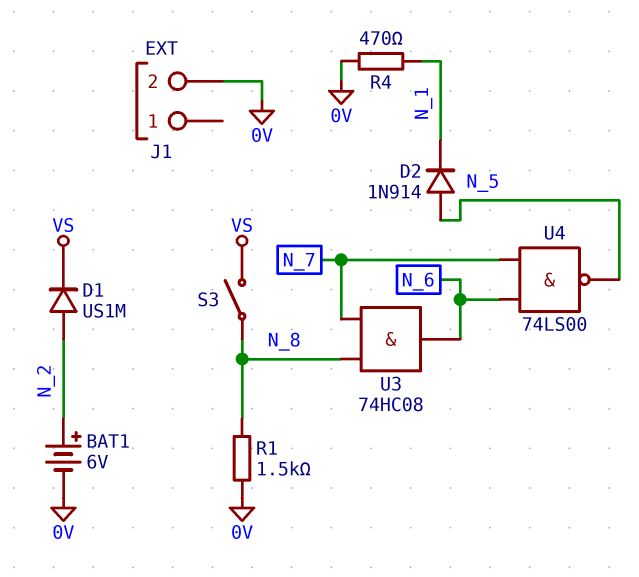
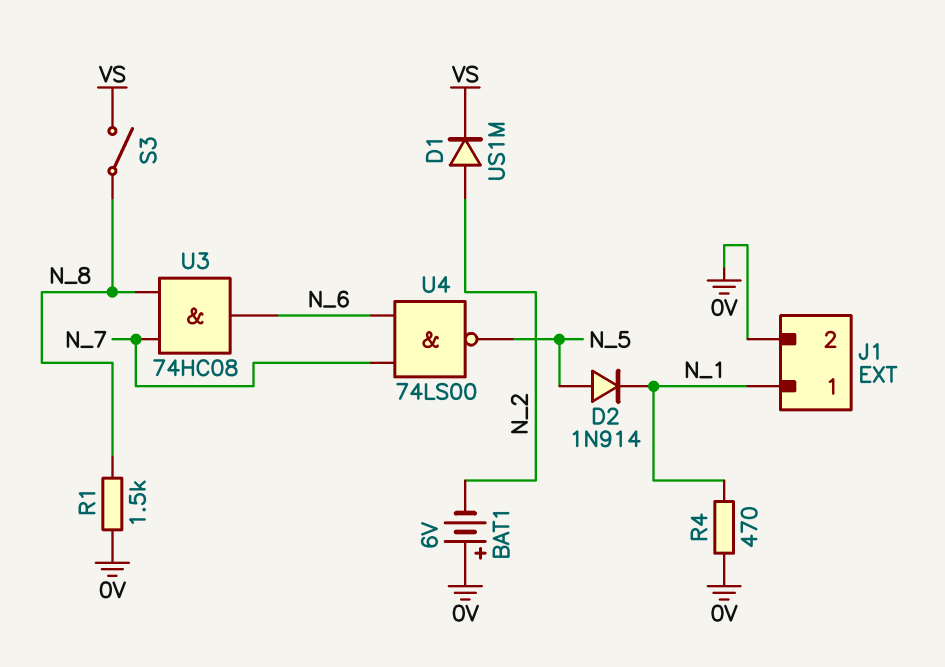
BAT1: 6V (plus N_2, minus 0V) -> 6V (plus 0V, minus N_2)
J1 pin 1: none -> N_1

